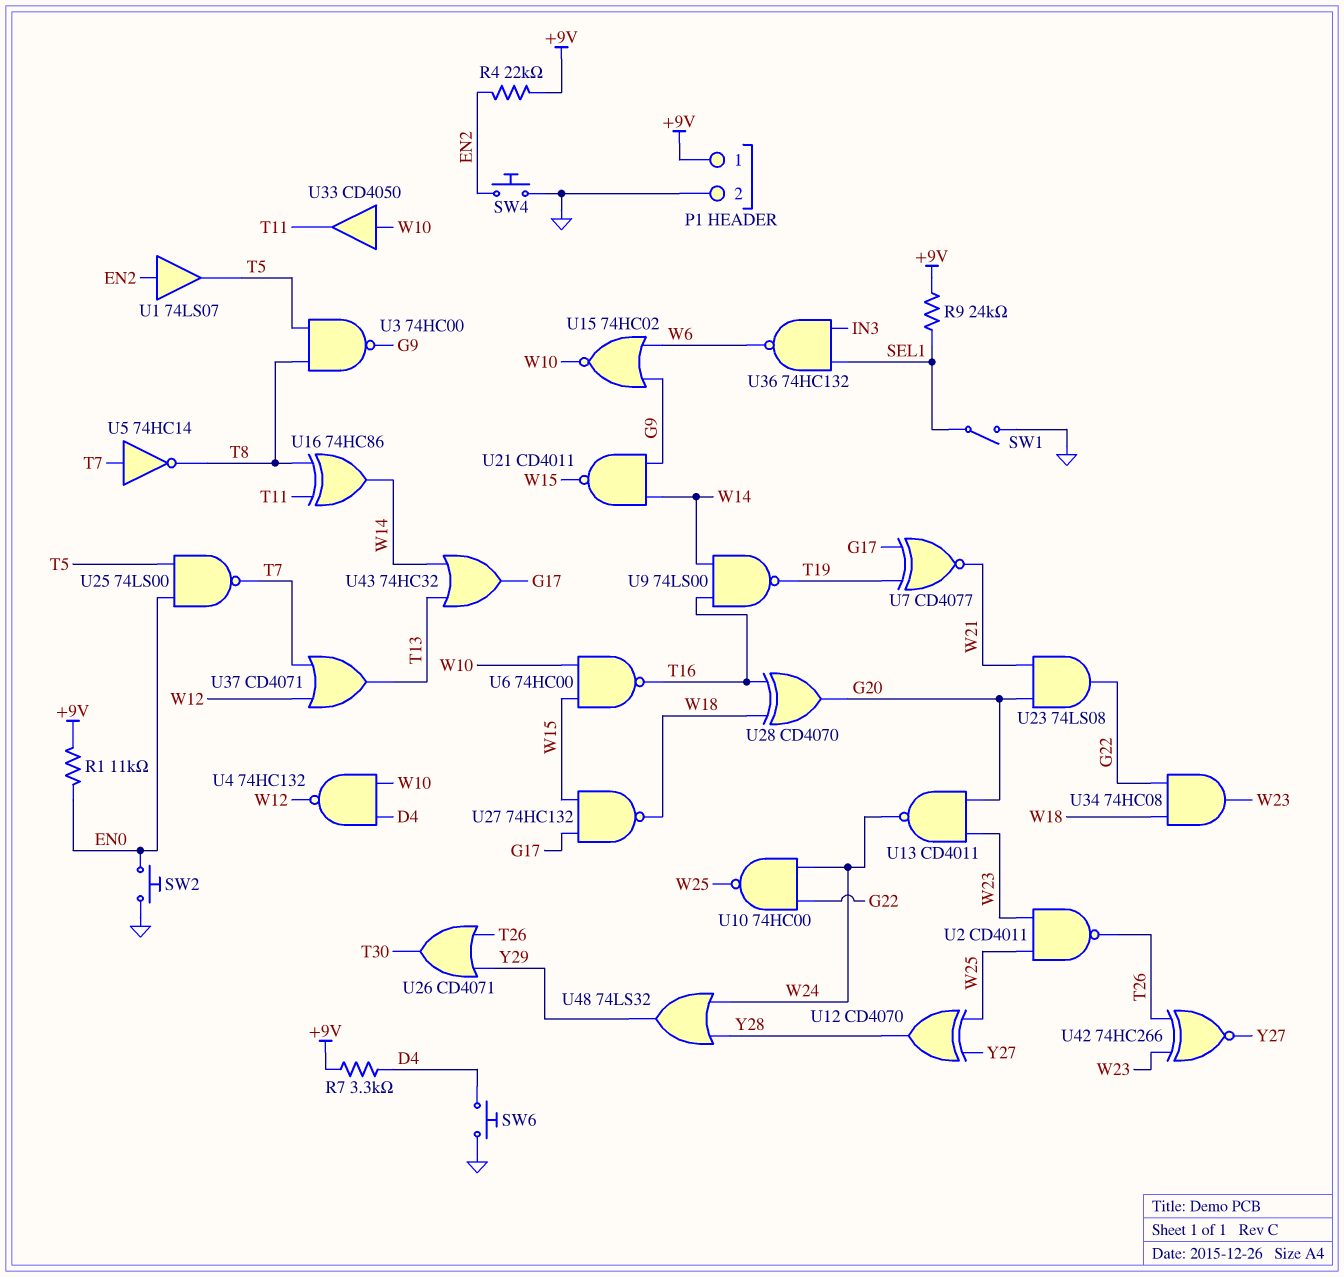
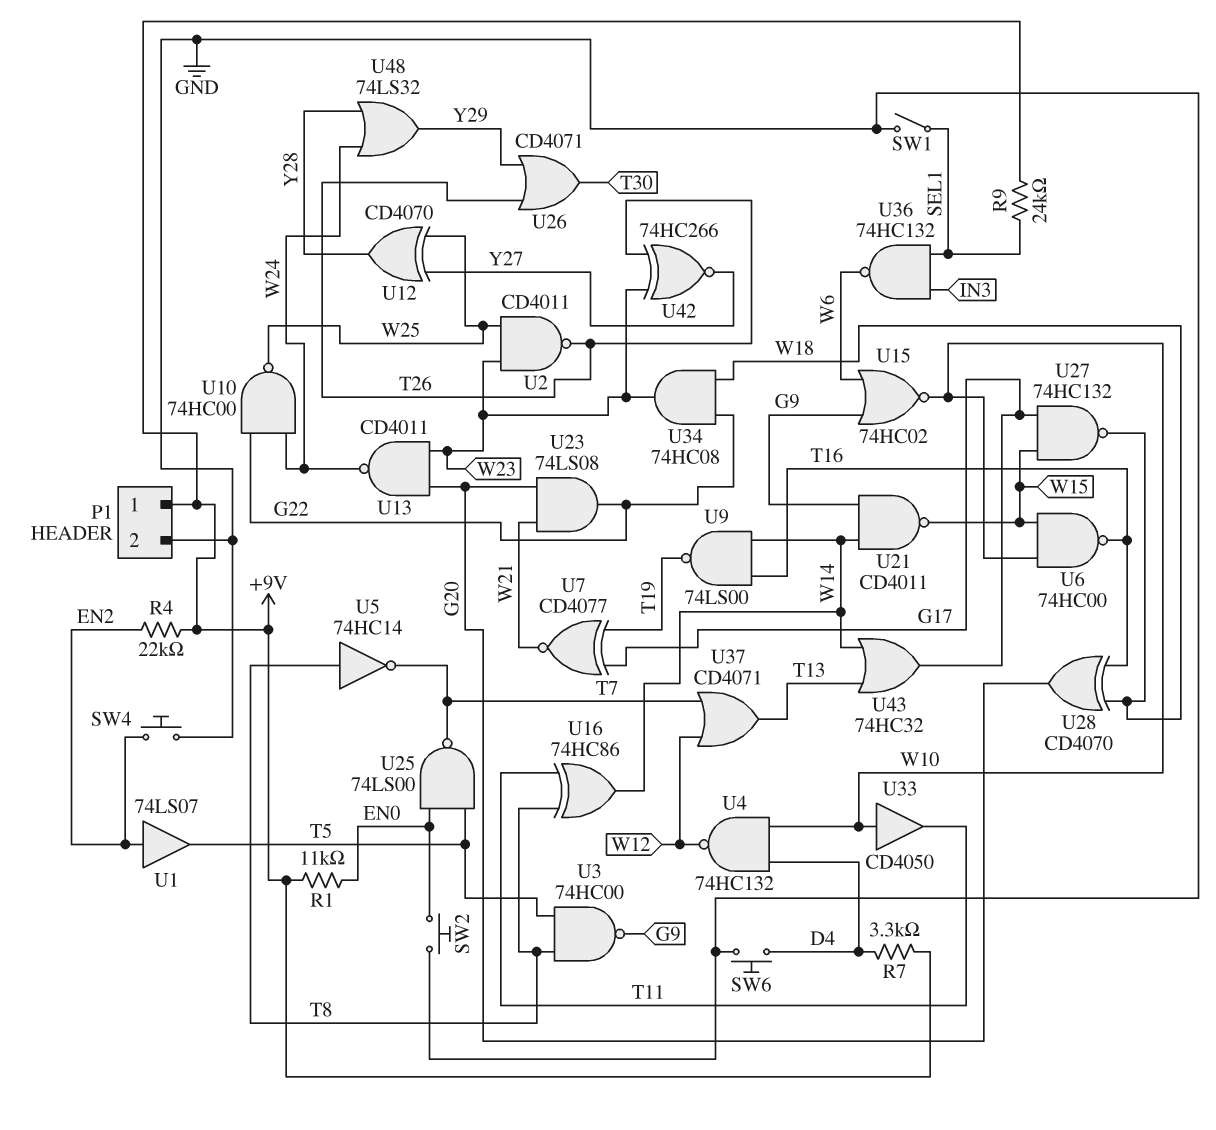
U5: NOT 74HC14 (in T7, out T8) -> NOT 74HC14 (in T8, out T7)

